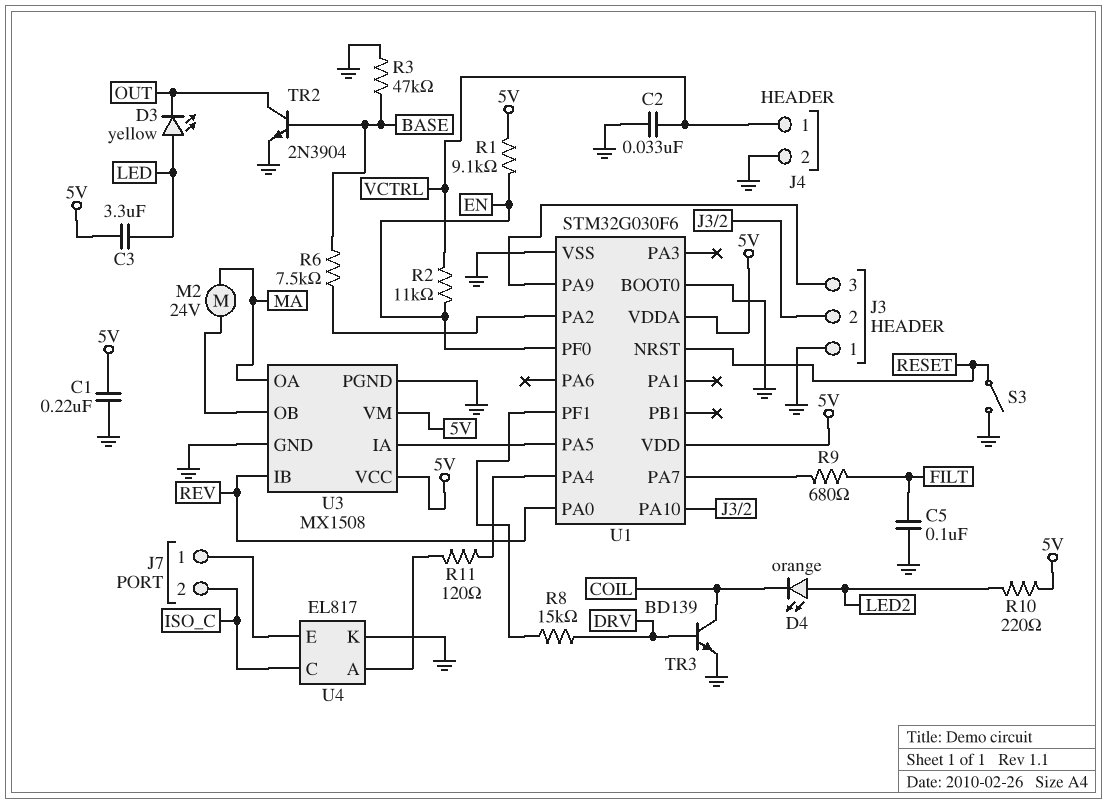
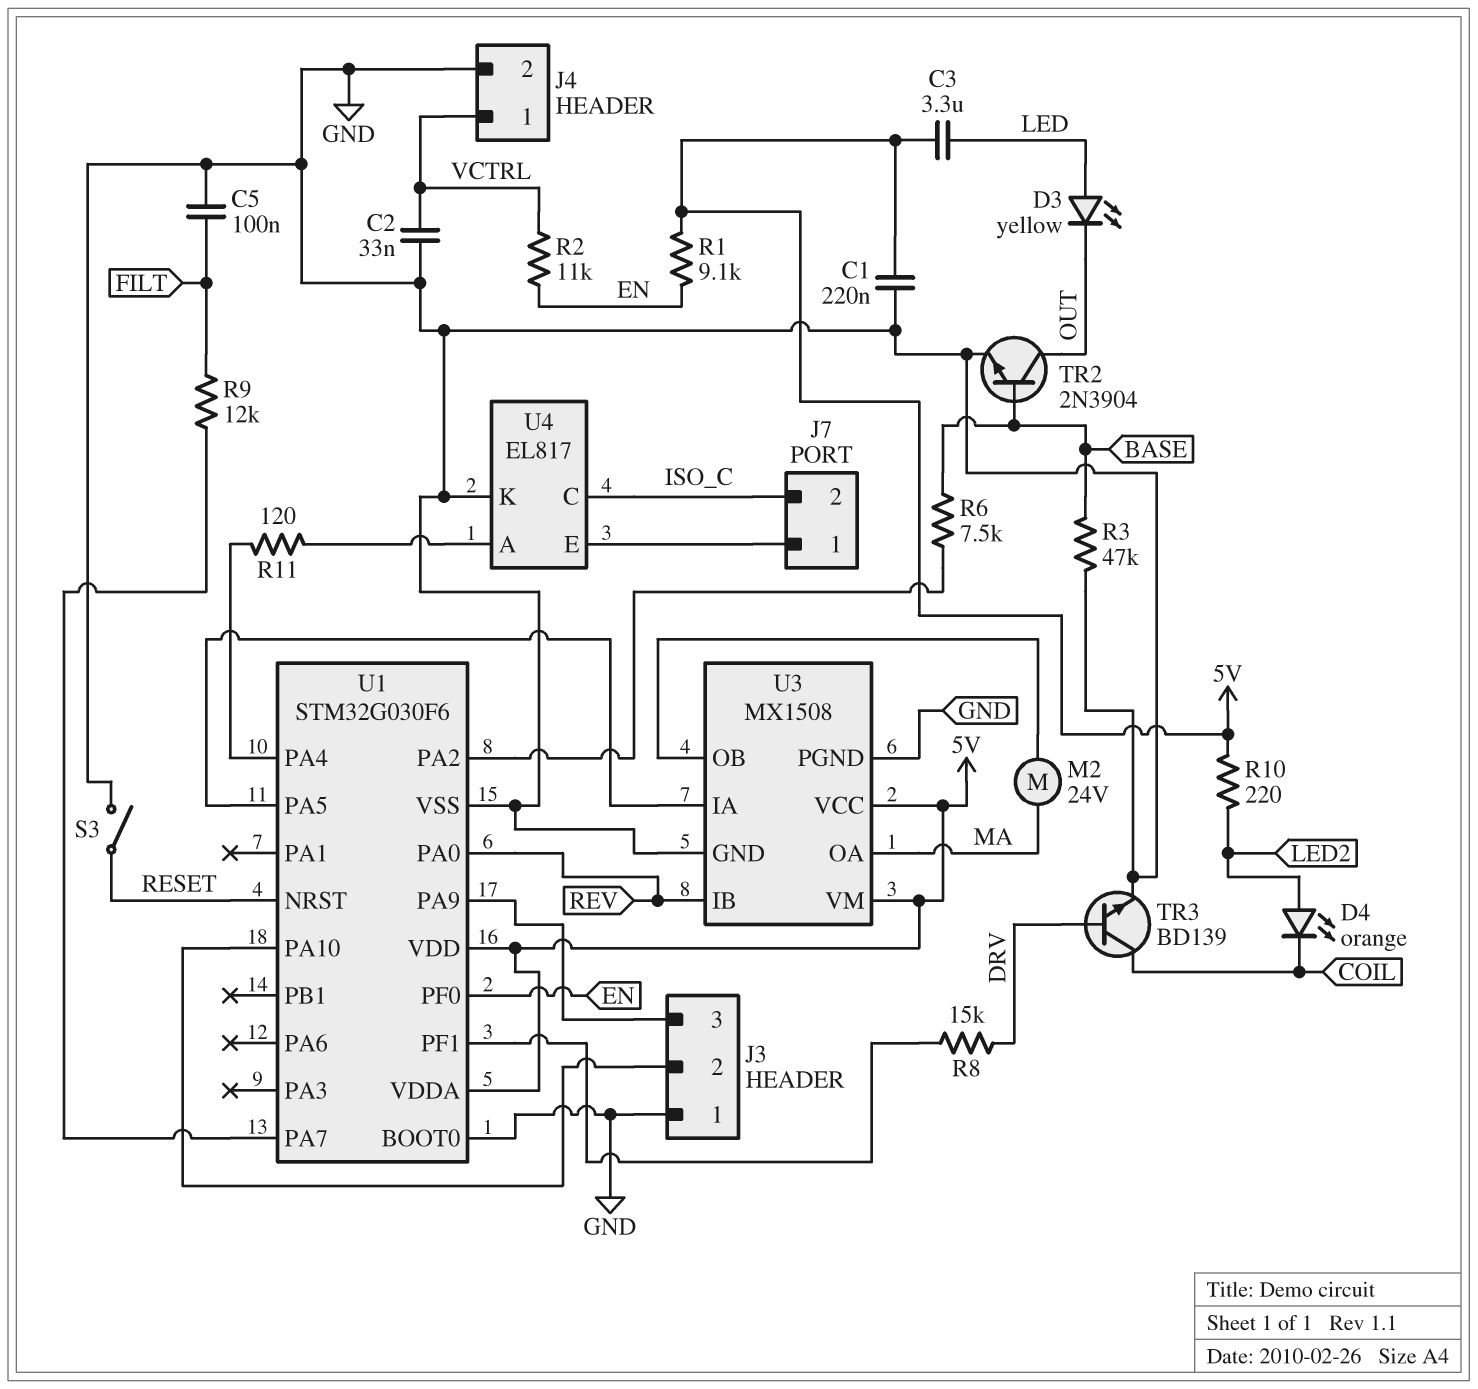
R9: 680 (FILT, U1/PA7) -> 12k (FILT, U1/PA7)

